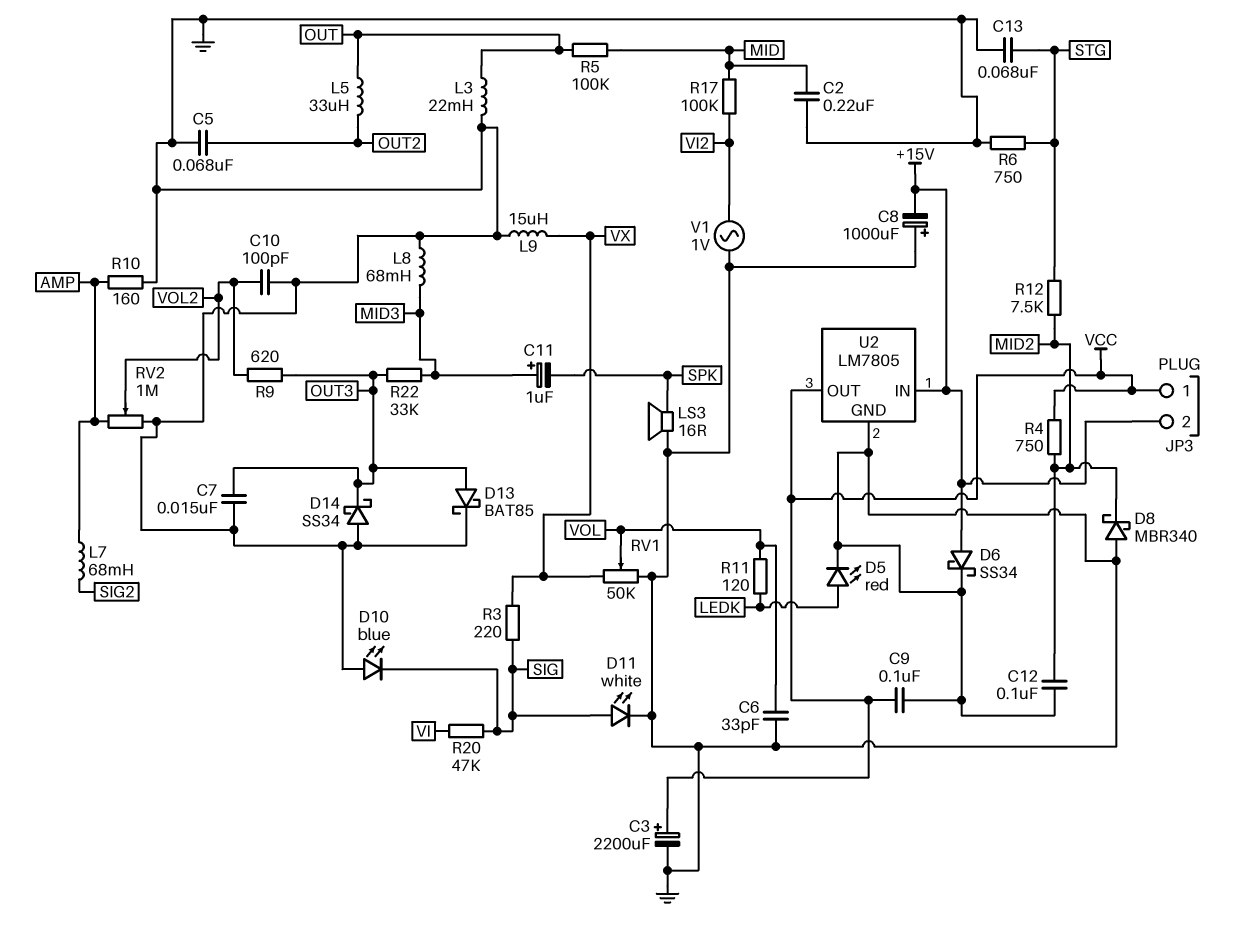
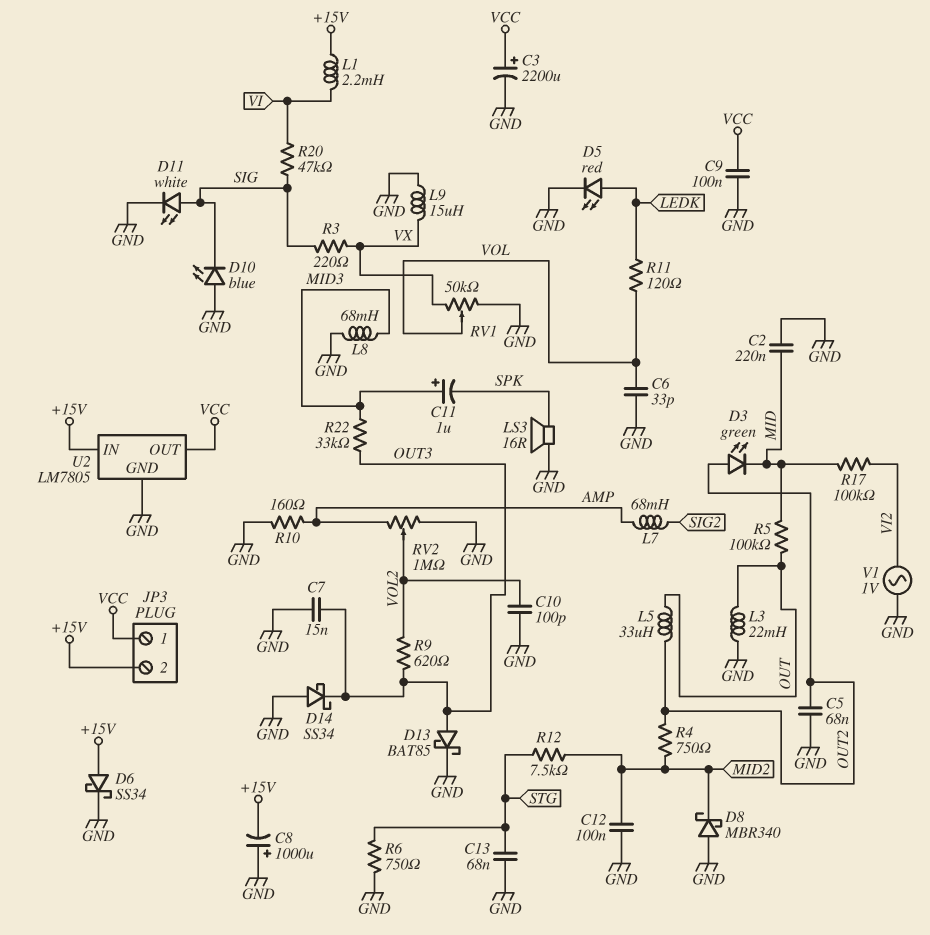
D3: none -> LED green (A OUT2, K MID)
L1: none -> 2.2mH (+15V, VI)
R4: 750 (MID2, VCC) -> 750 (MID2, OUT2)

